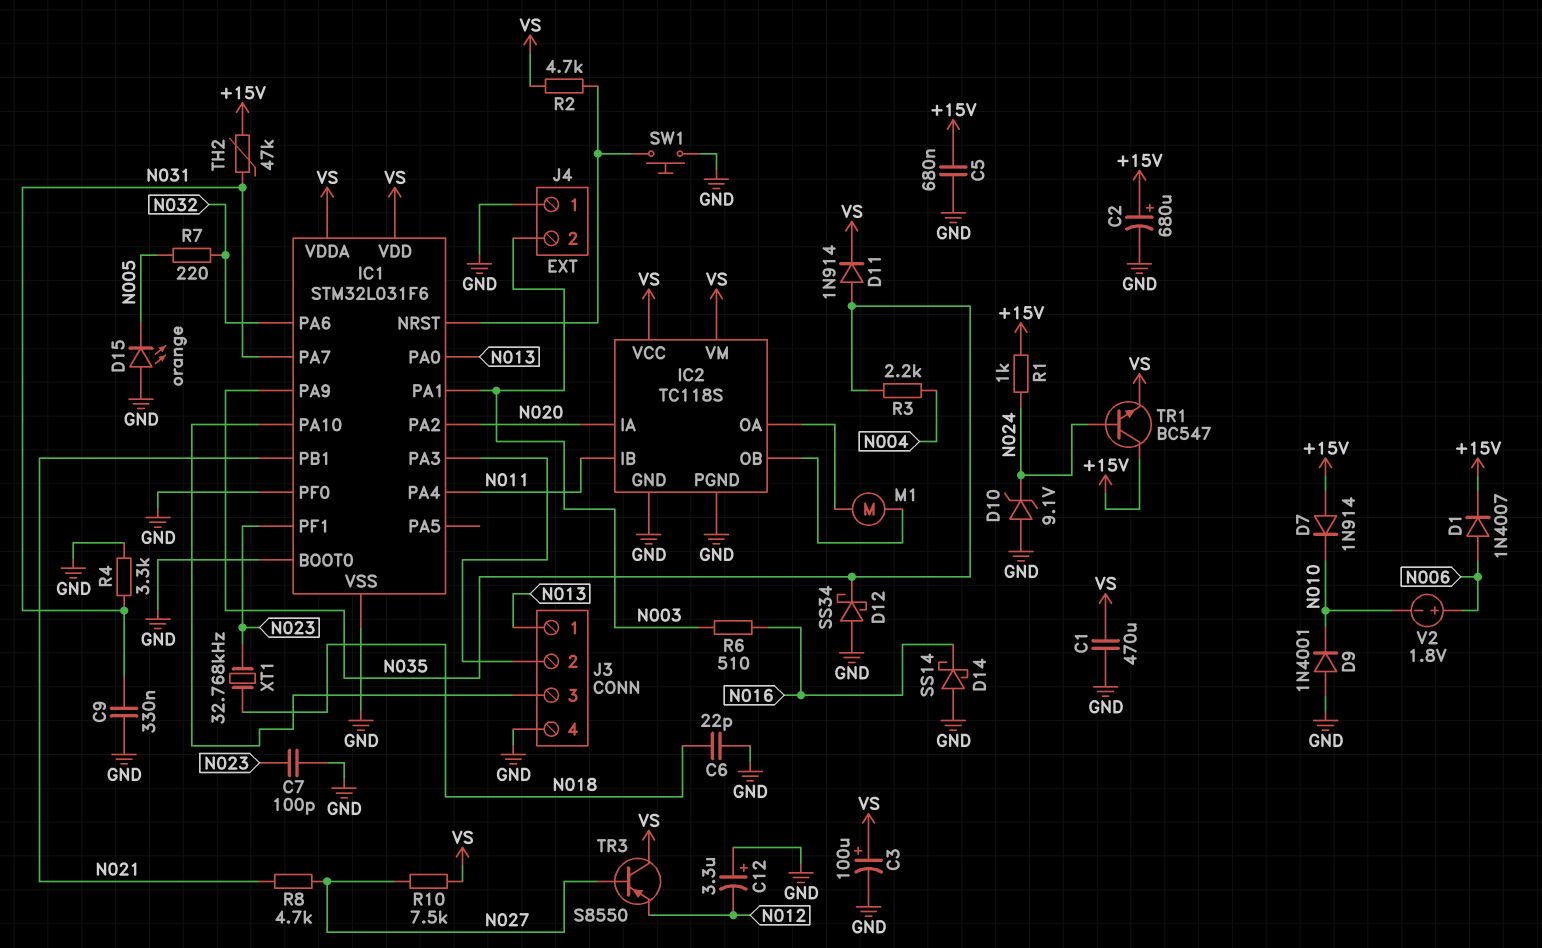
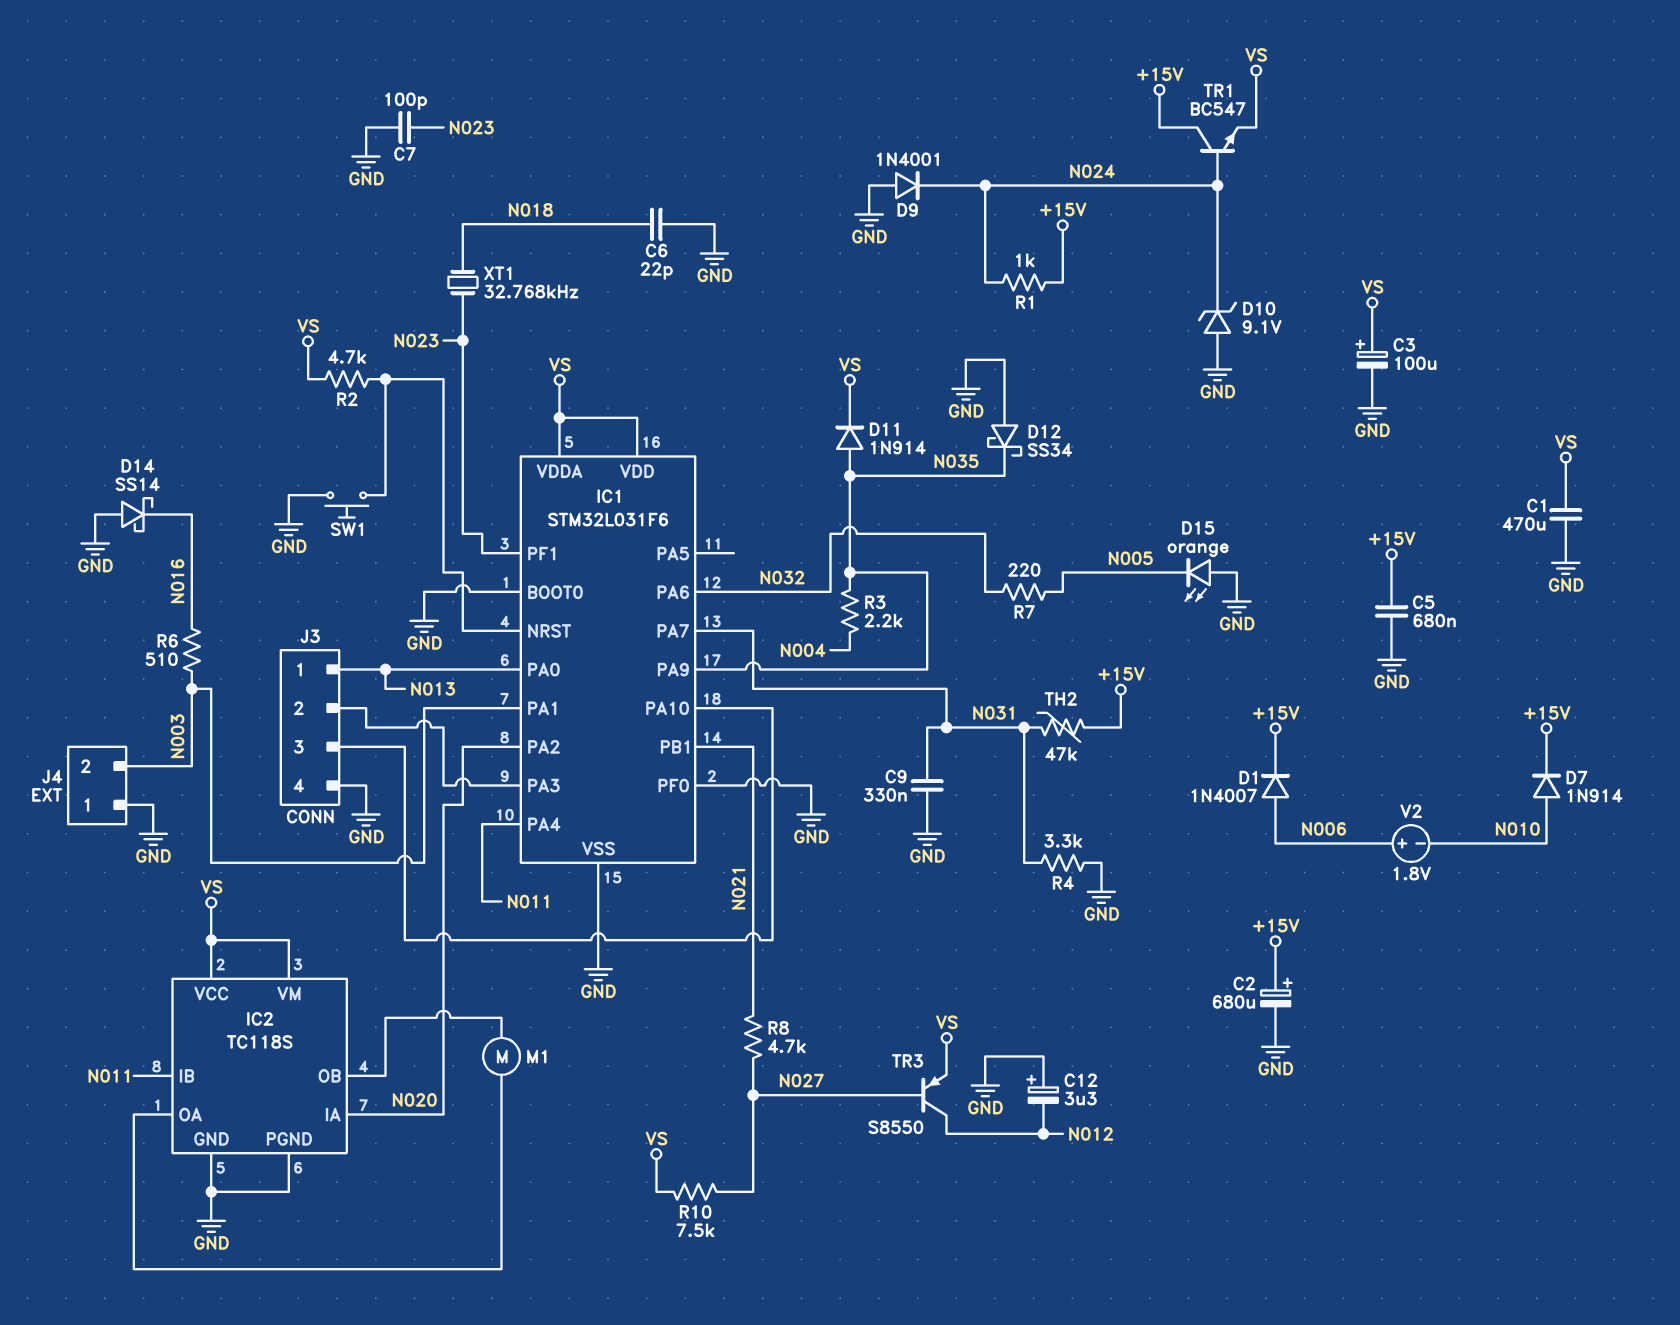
D7: diode 1N914 (A +15V, K N010) -> diode 1N914 (A N010, K +15V)
D9: diode 1N4001 (A GND, K N010) -> diode 1N4001 (A GND, K N024)
TR3: PNP S8550 (B N027, C VS, E N012) -> PNP S8550 (B N027, C N012, E VS)

